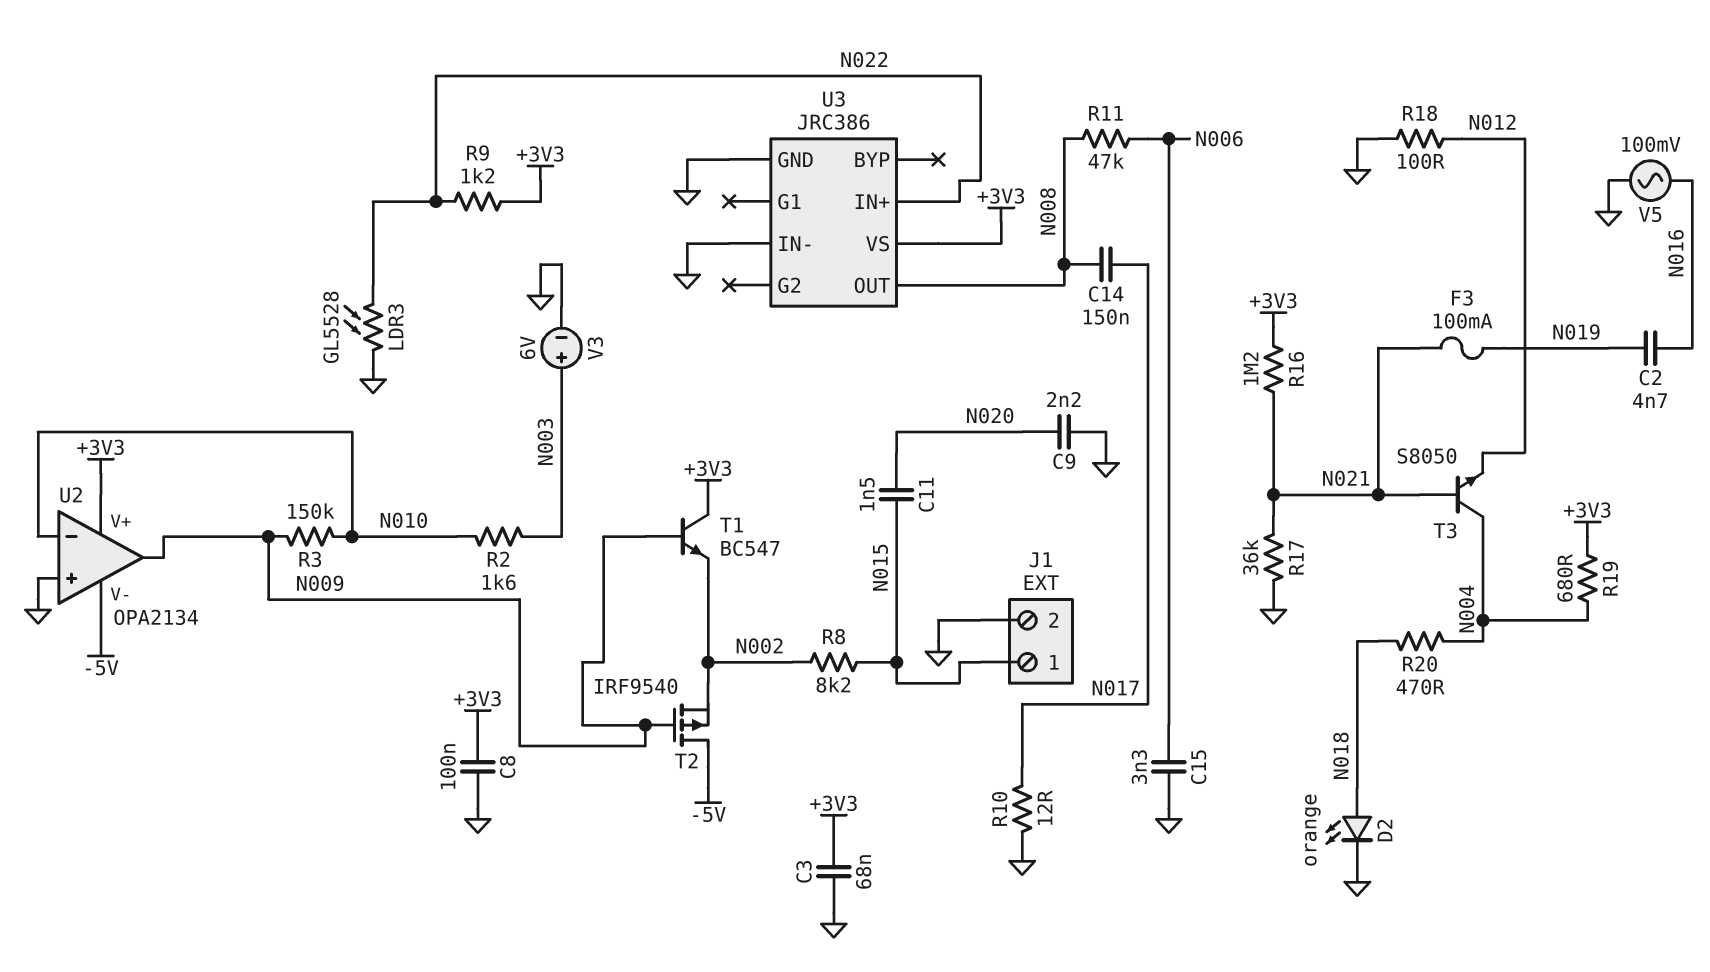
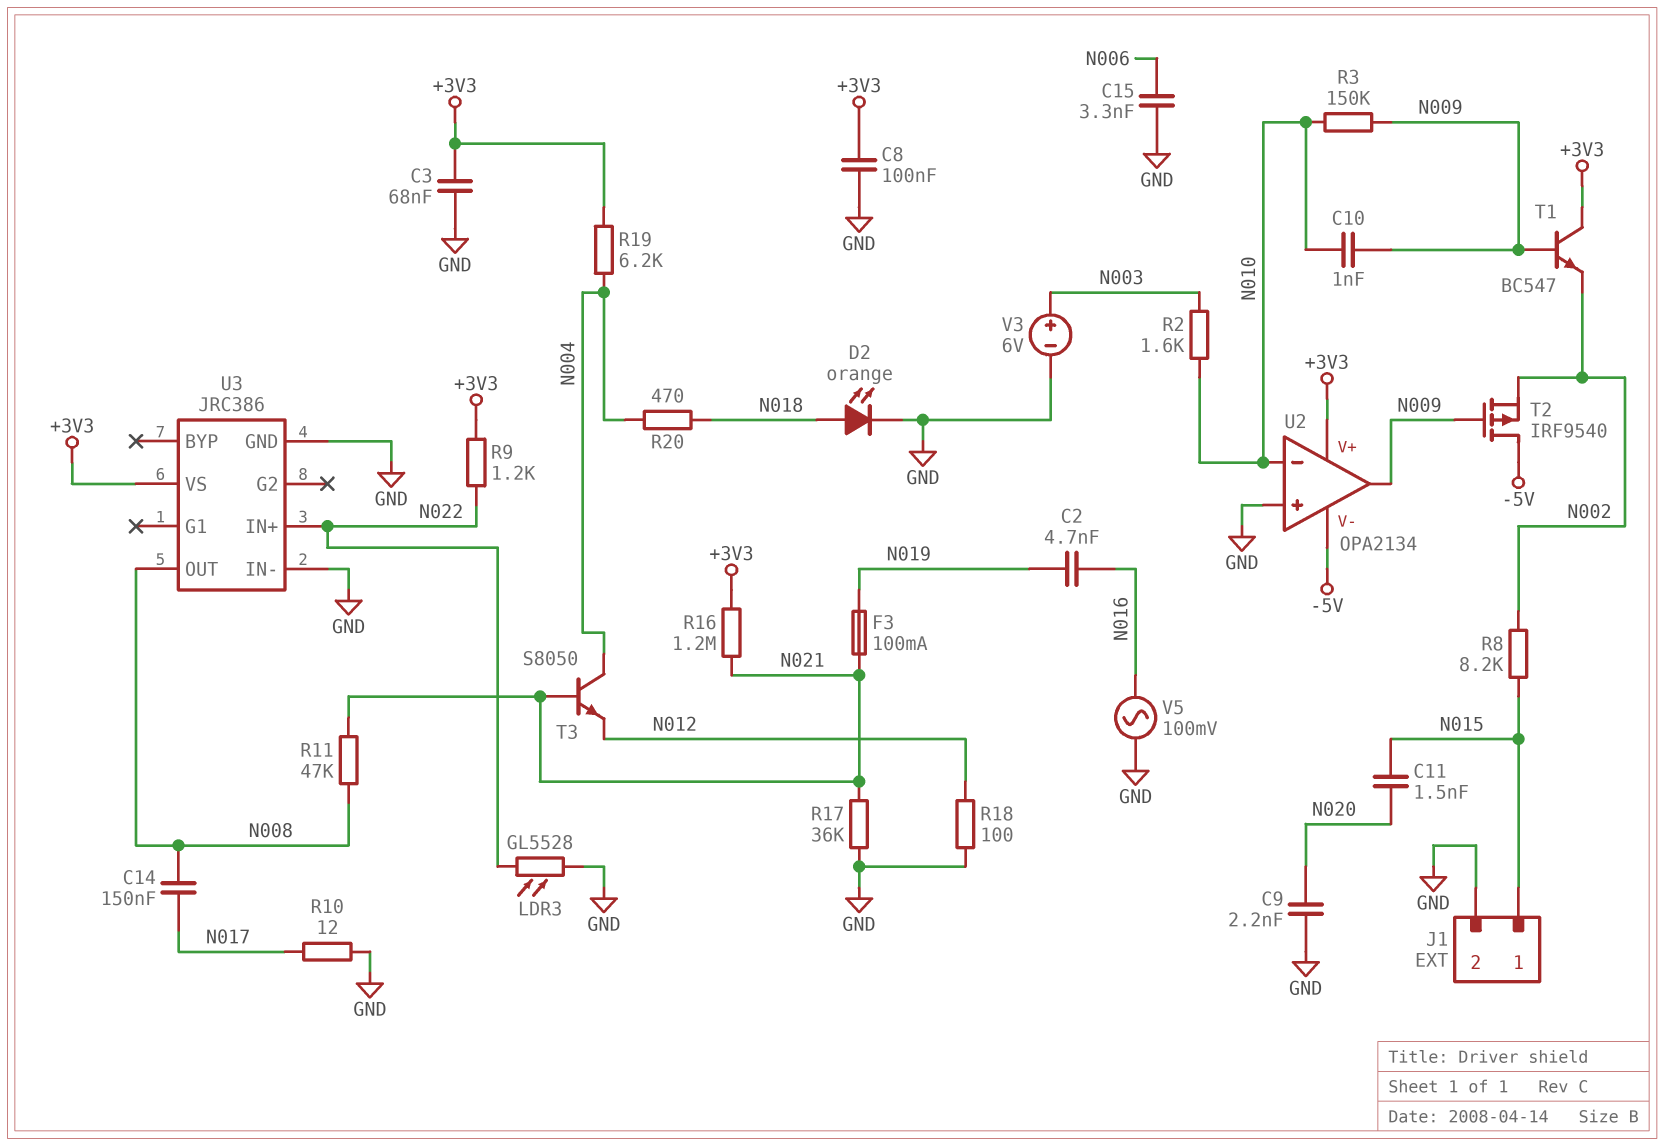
C10: none -> 1nF (N009, N010)
R11: 47k (N006, N008) -> 47k (N008, N021)
R19: 680 (+3V3, N004) -> 6.2k (+3V3, N004)

